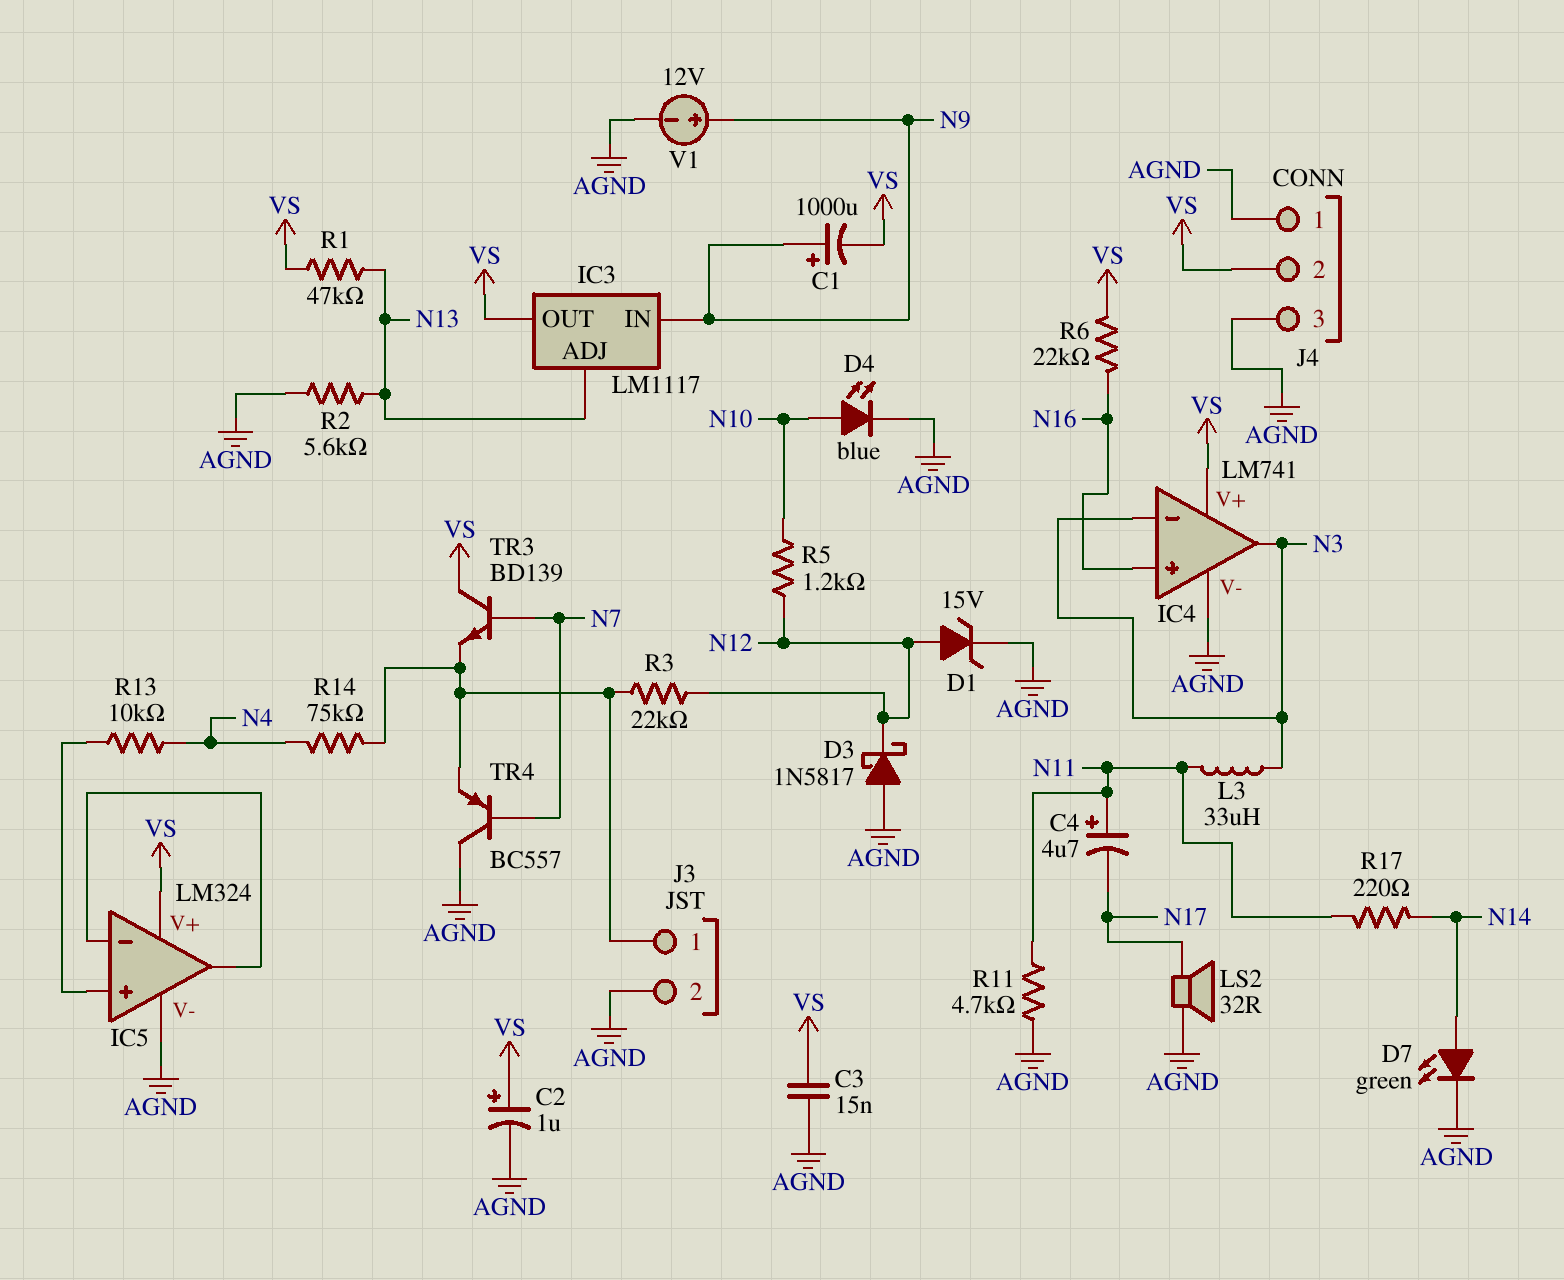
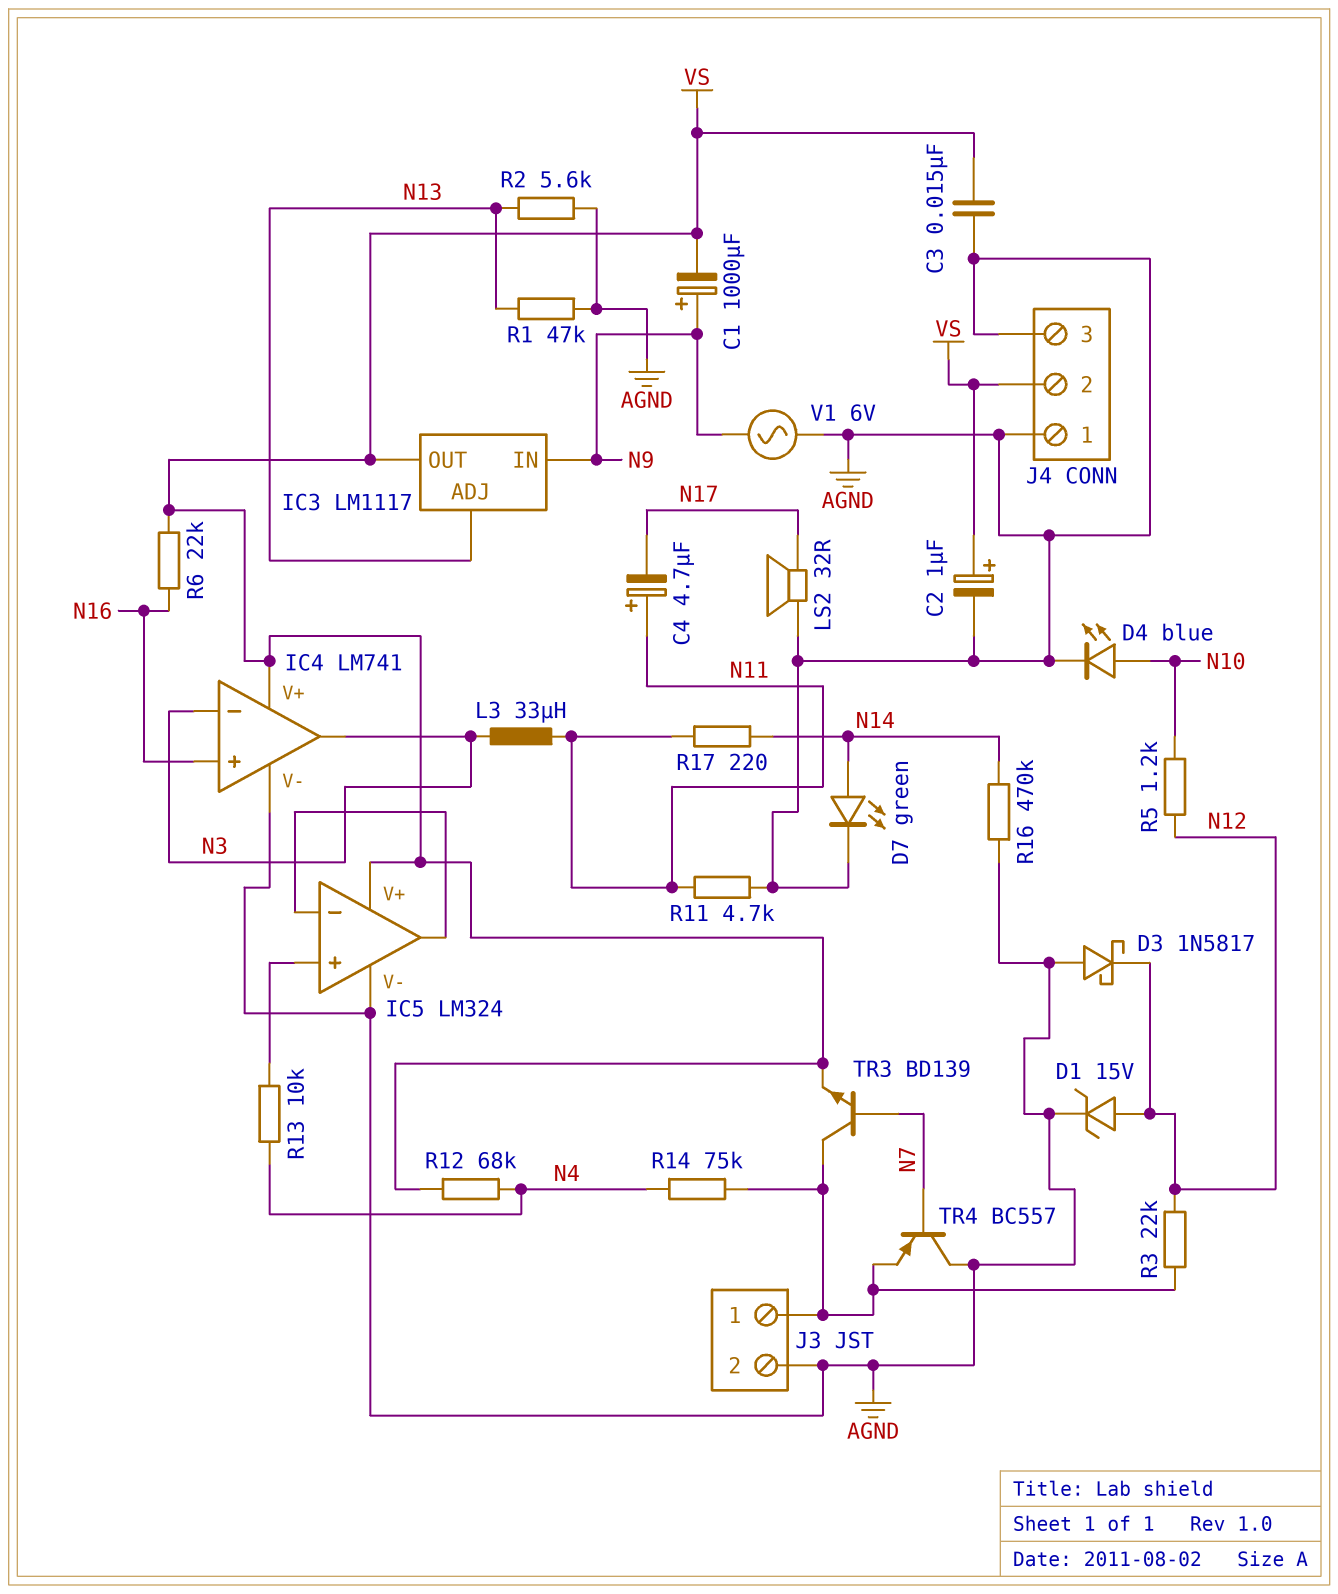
R1: 47k (N13, VS) -> 47k (AGND, N13)
R12: none -> 68k (N4, VS)
R16: none -> 470k (AGND, N14)
TR3: NPN BD139 (B N7, C VS, E J3/1) -> NPN BD139 (B N7, C J3/1, E VS)
V1: 12V (plus N9, minus AGND) -> AC 6V (AGND, N9)

